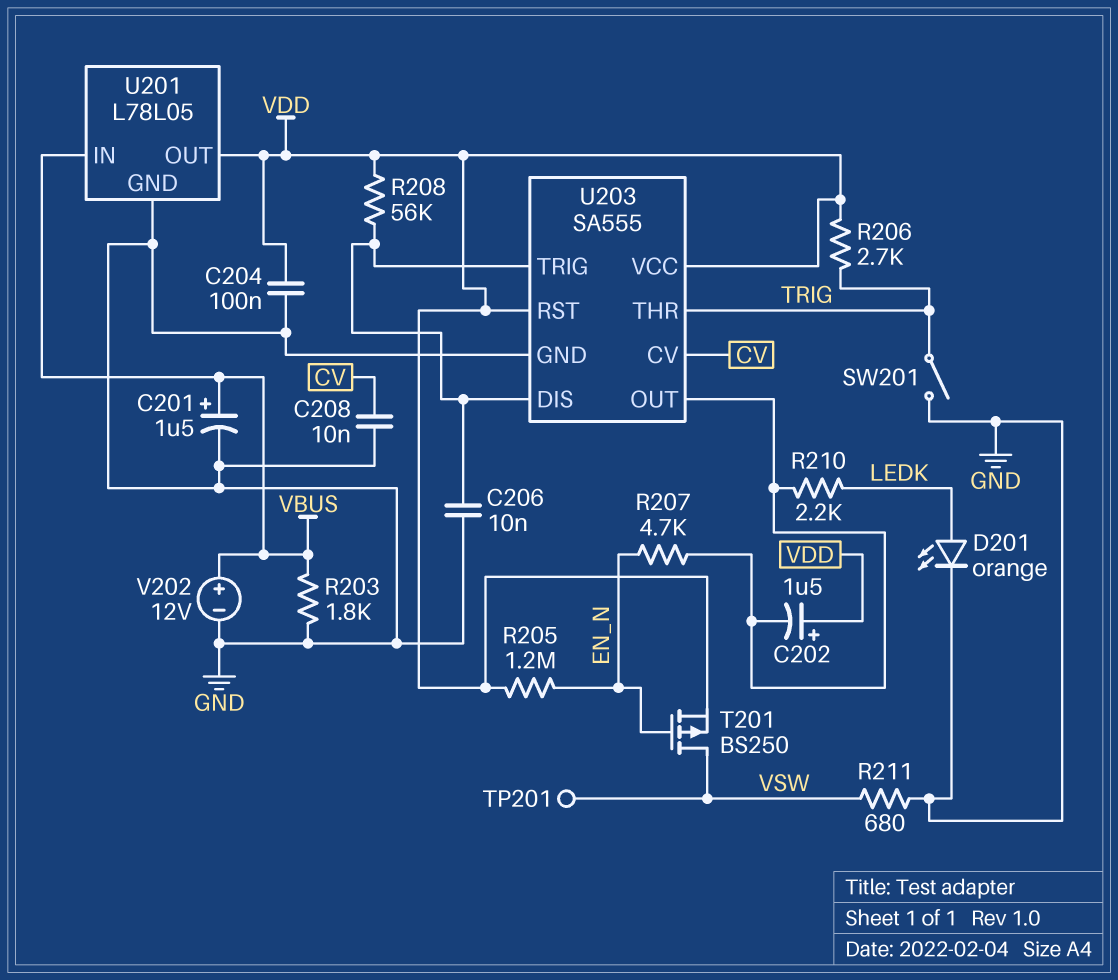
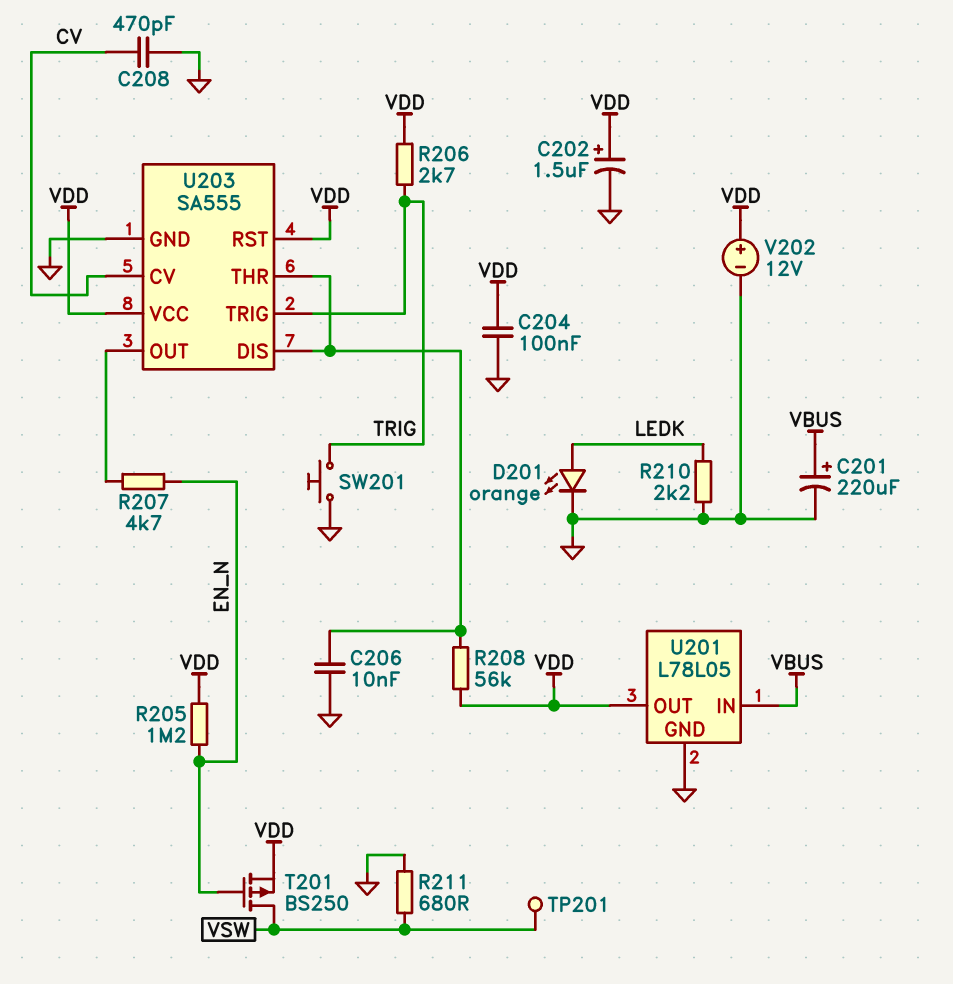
C201: 1.5uF (plus VBUS, minus GND) -> 220uF (plus VBUS, minus GND)
C202: 1.5uF (plus VDD, minus U203/OUT) -> 1.5uF (plus VDD, minus GND)
C208: 10nF (CV, GND) -> 470pF (CV, GND)
R203: 1.8k (GND, VBUS) -> none
R210: 2.2k (LEDK, U203/OUT) -> 2.2k (GND, LEDK)
SW201: switch (GND, TRIG) -> button (GND, TRIG)
U203 pin THR: TRIG -> U203/DIS
U203 pin TRIG: U203/DIS -> TRIG
V202: 12V (plus VBUS, minus GND) -> 12V (plus VDD, minus GND)

